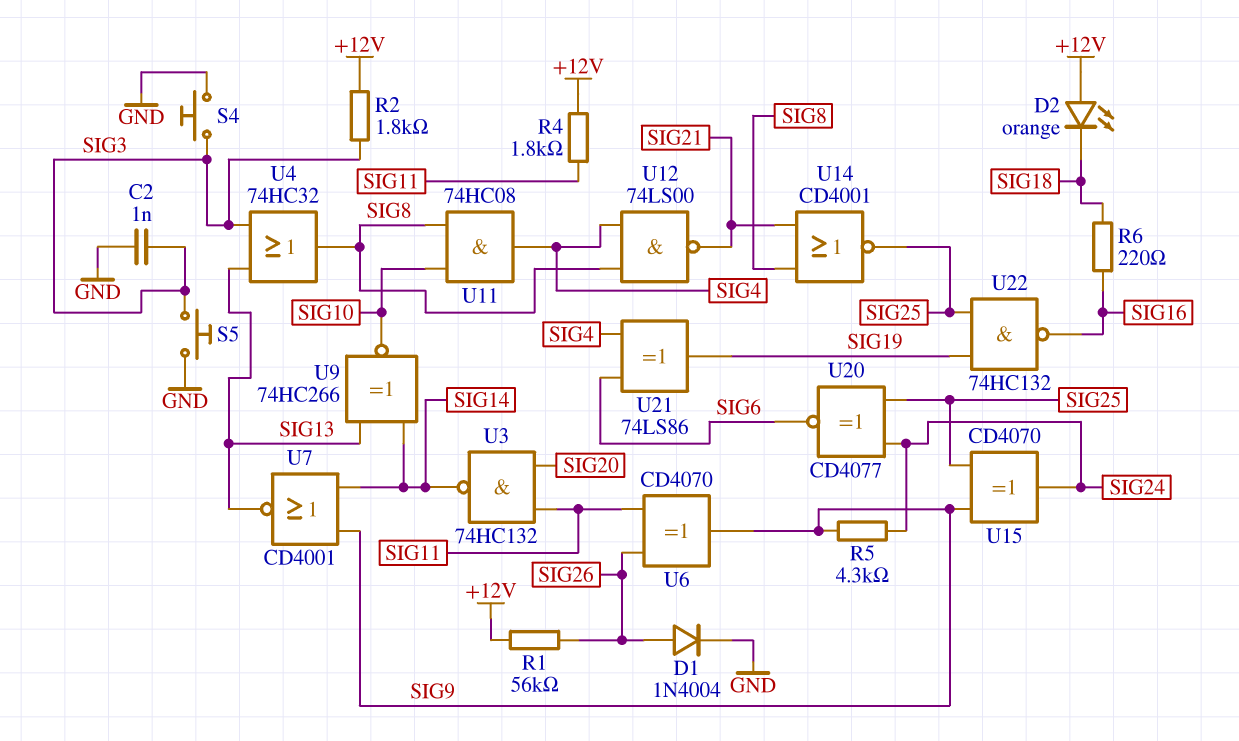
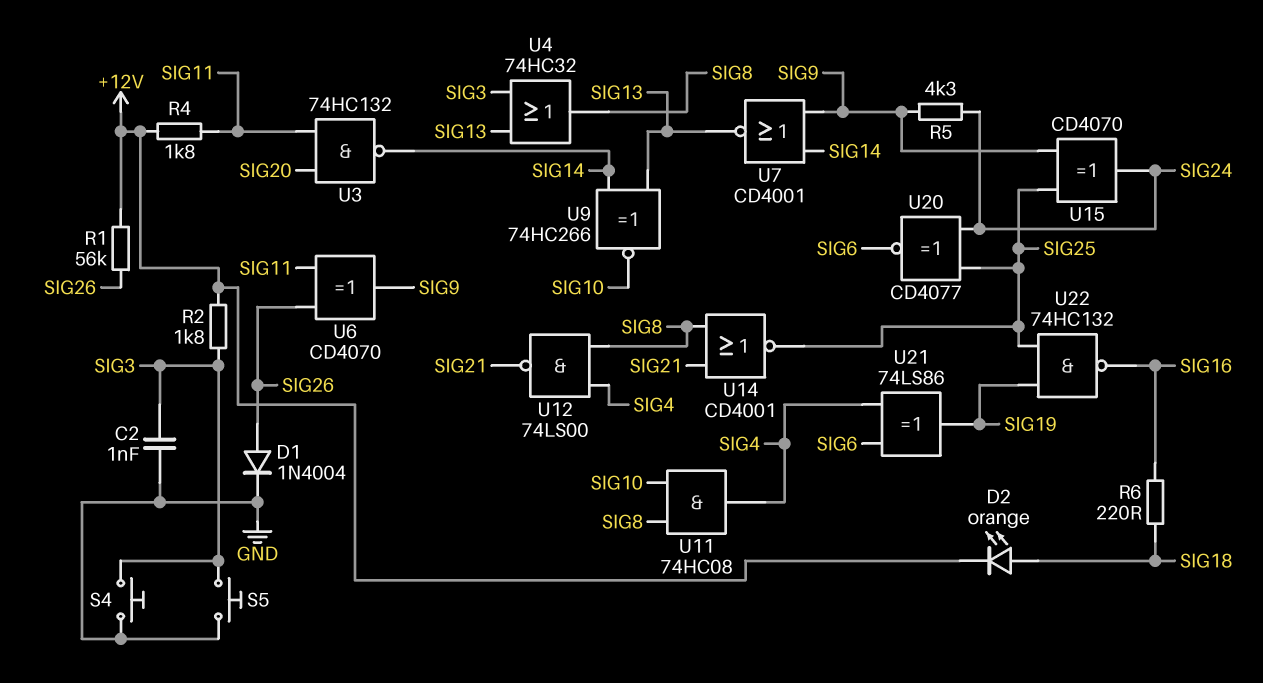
D2: LED orange (A +12V, K SIG18) -> LED orange (A SIG18, K +12V)

